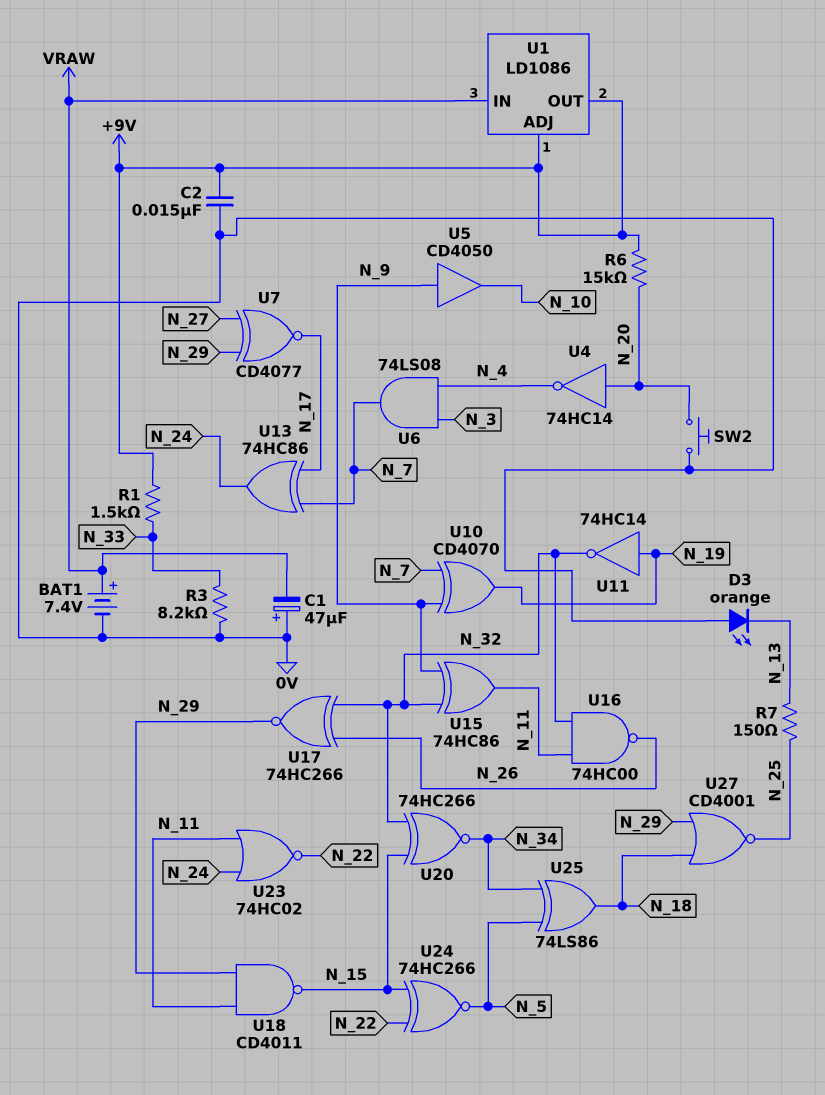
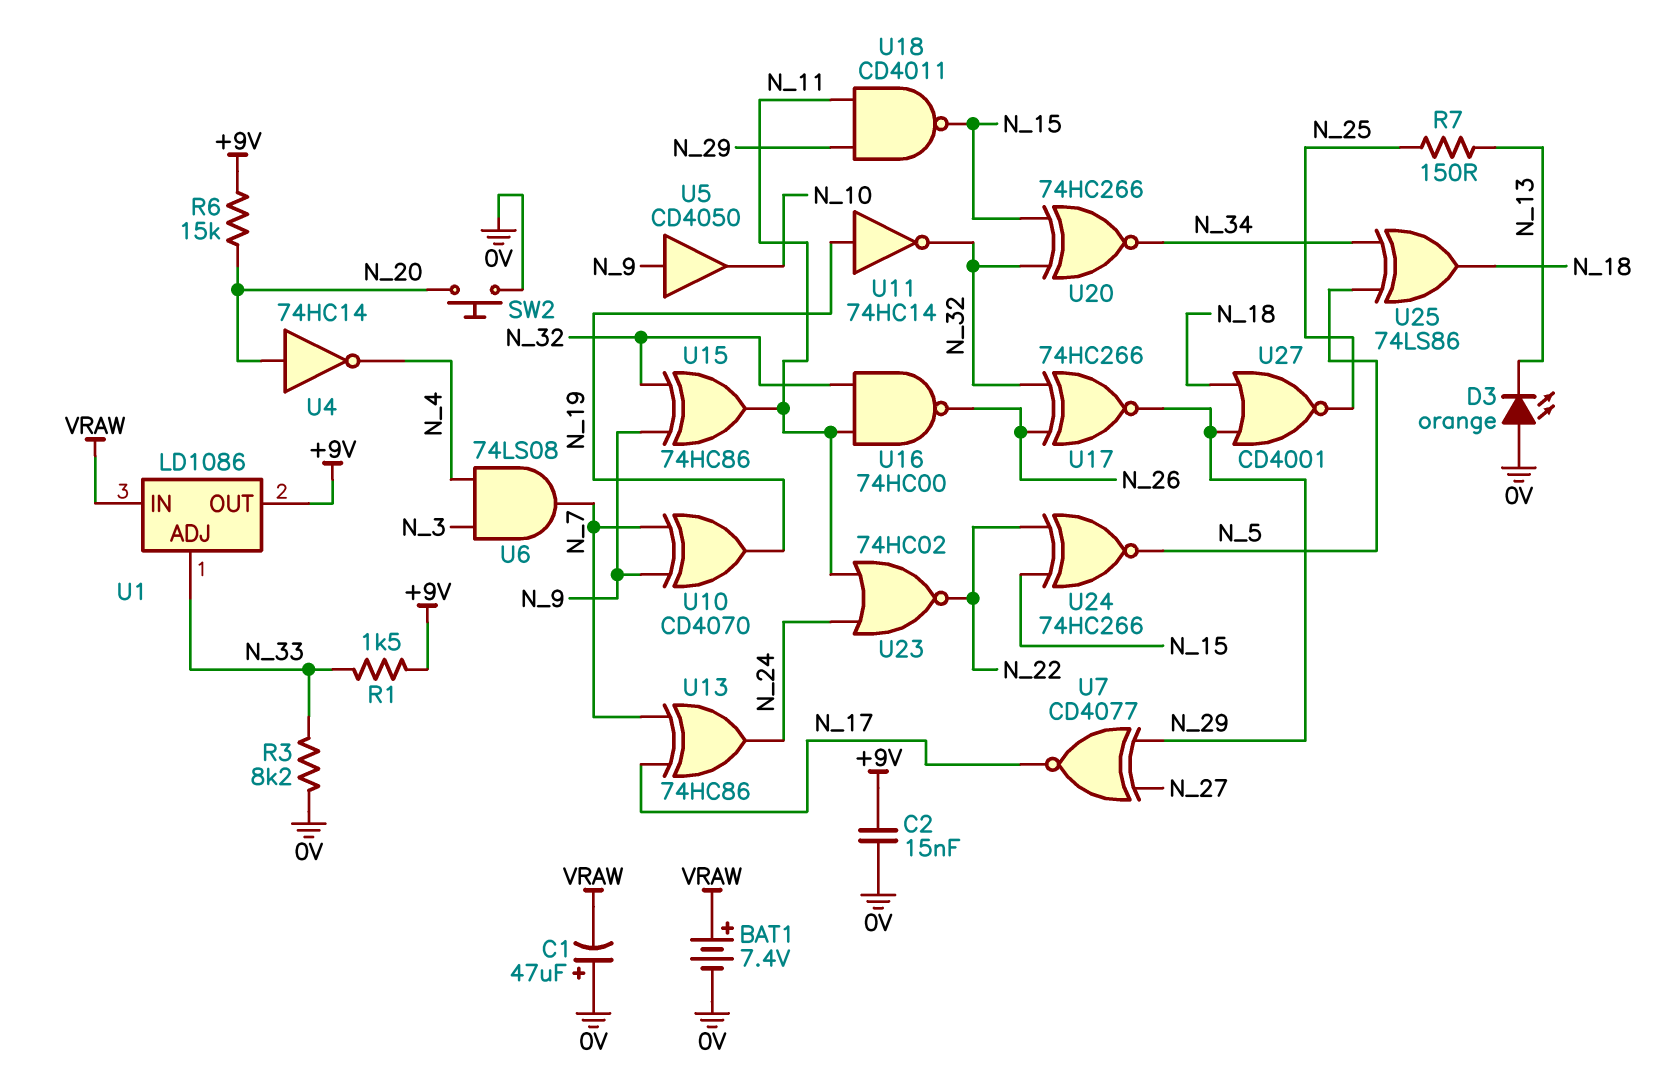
U1 pin ADJ: +9V -> N_33

